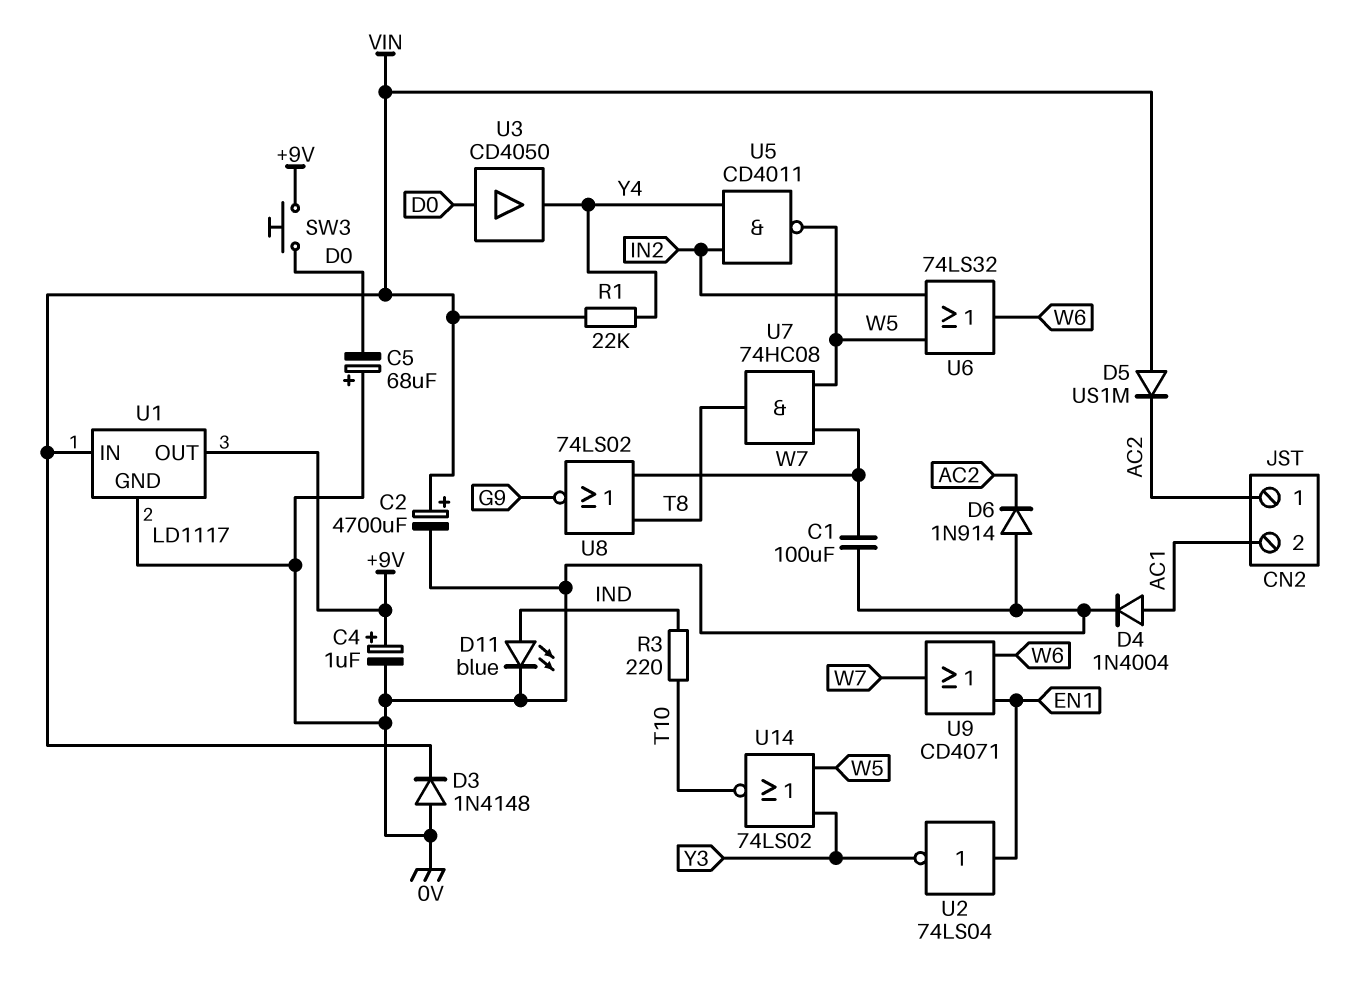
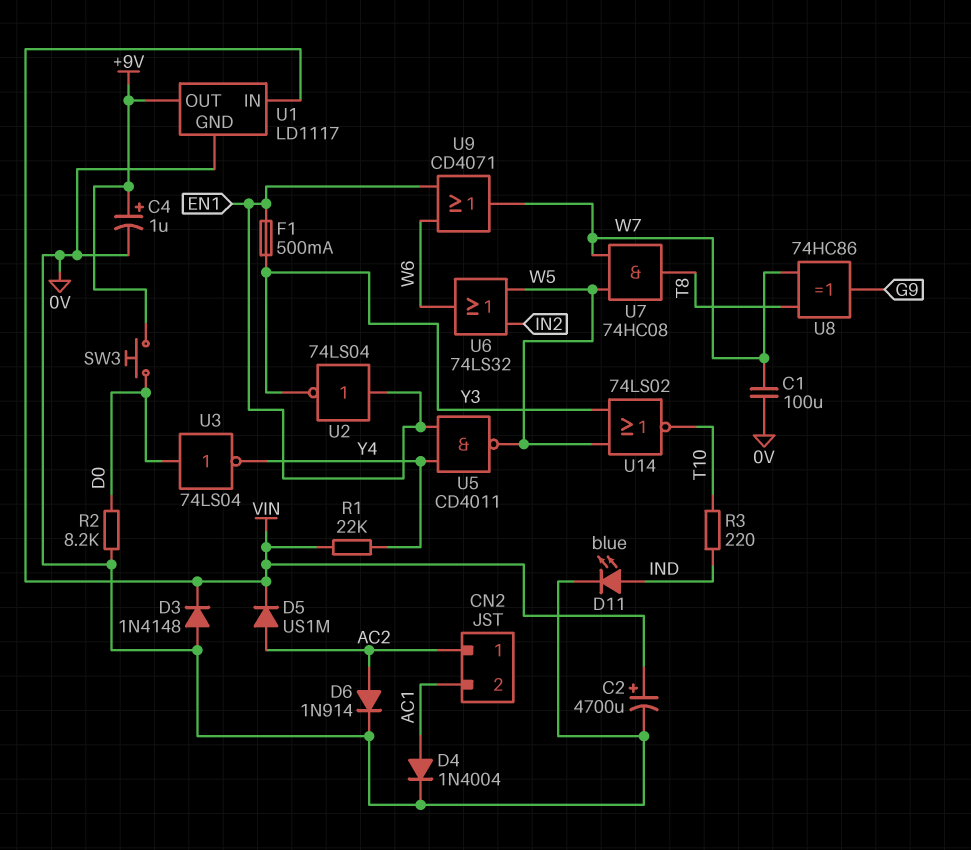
C5: 68uF (plus 0V, minus D0) -> none
D5: diode US1M (A VIN, K AC2) -> diode US1M (A AC2, K VIN)
D6: diode 1N914 (A 0V, K AC2) -> diode 1N914 (A AC2, K 0V)
F1: none -> 500mA (EN1, Y3)
R2: none -> 8.2k (0V, D0)
U3: buffer CD4050 (in D0, out Y4) -> NOT 74LS04 (in D0, out Y4)
U5: NAND CD4011 (in IN2, in Y4, out W5) -> NAND CD4011 (in EN1, in Y4, out W5)
U8: NOR 74LS02 (in T8, in W7, out G9) -> XOR 74HC86 (in T8, in W7, out G9)

